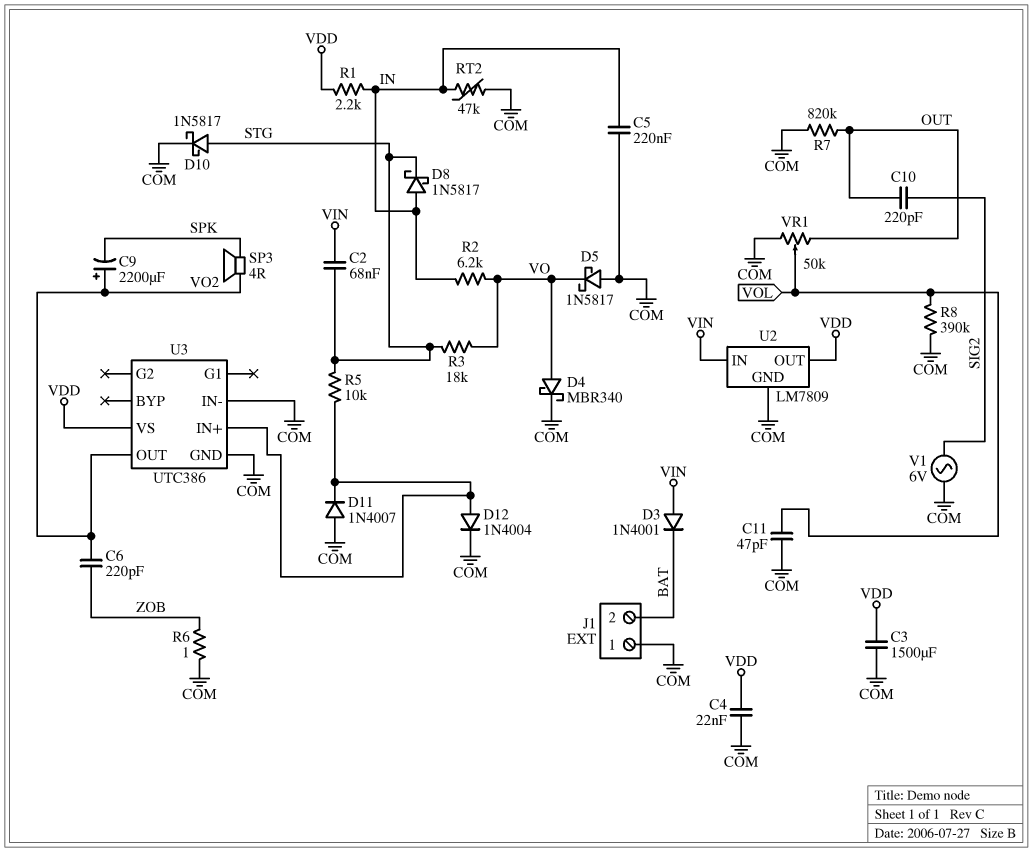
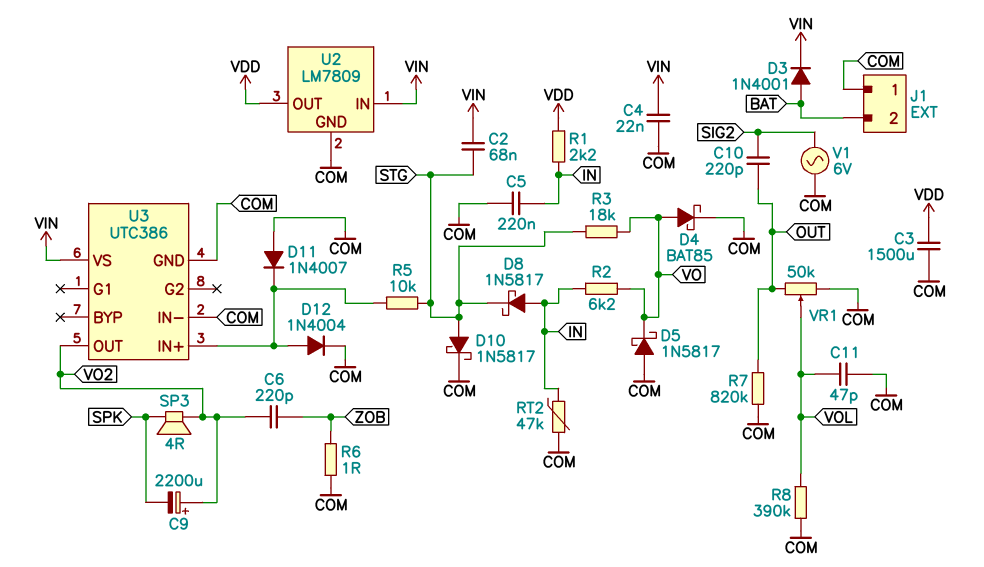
C4: 22nF (COM, VDD) -> 22nF (COM, VIN)
D3: diode 1N4001 (A VIN, K BAT) -> diode 1N4001 (A BAT, K VIN)
D4: schottky MBR340 (A VO, K COM) -> schottky BAT85 (A VO, K COM)
U3 pin VS: VDD -> VIN

